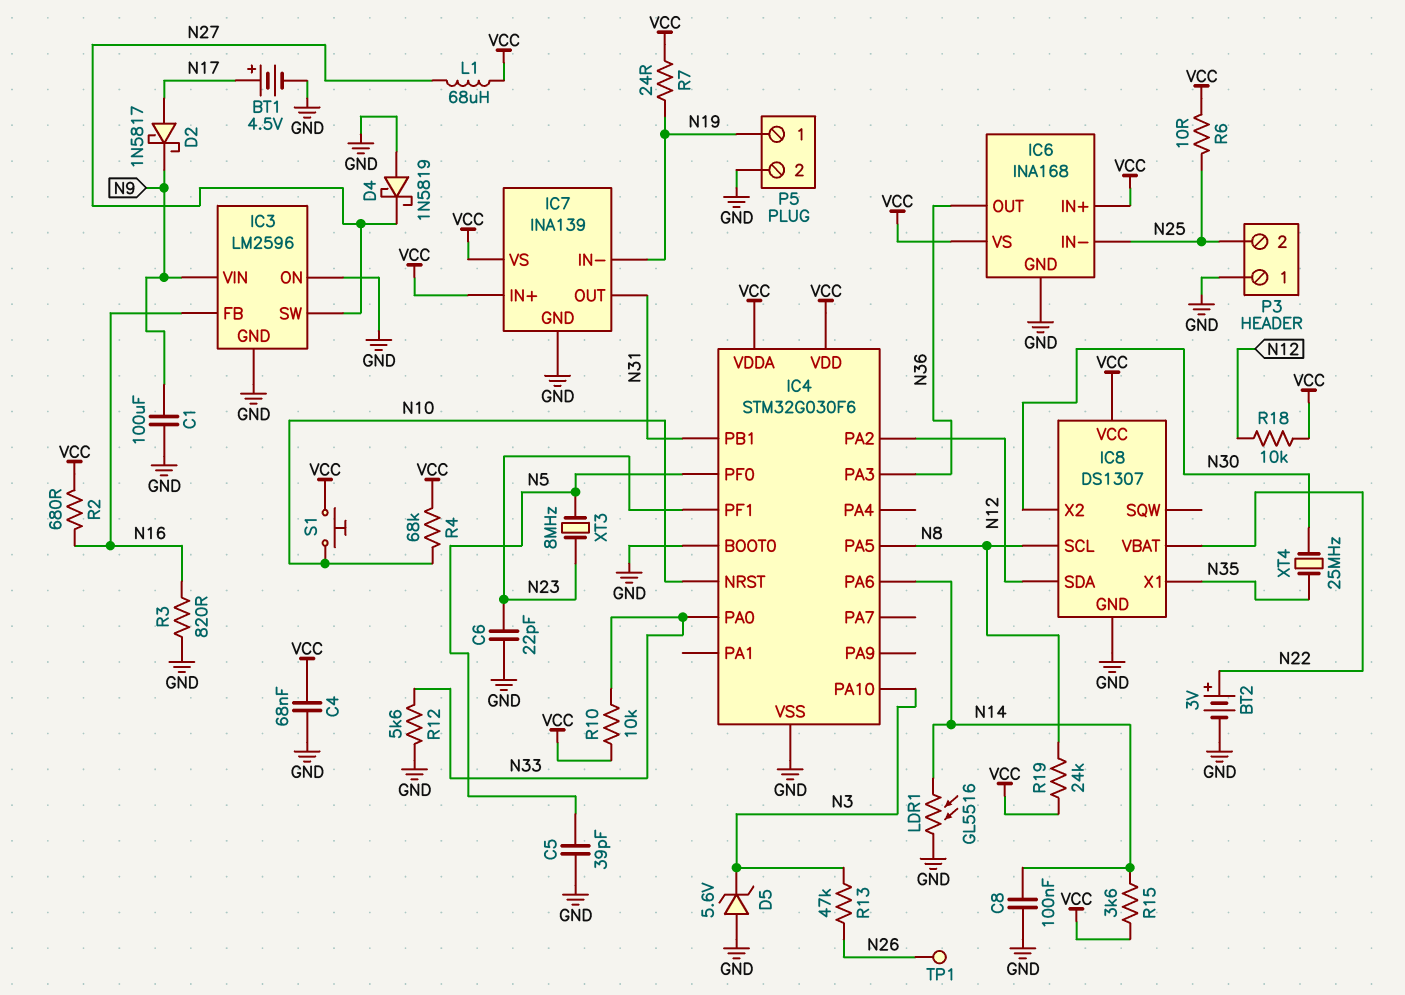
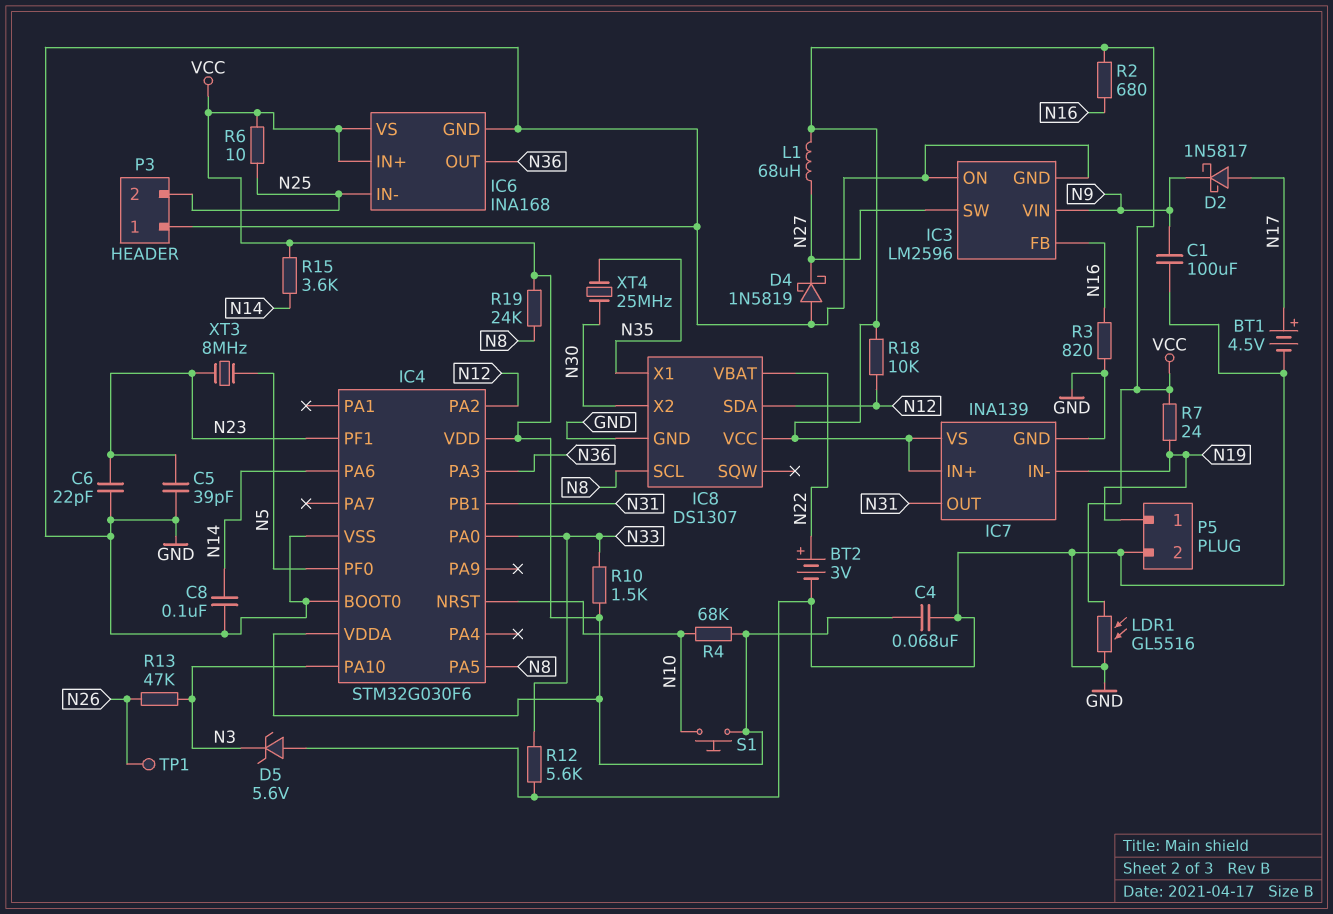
C5: 39pF (GND, N5) -> 39pF (GND, N23)
LDR1: GL5516 (GND, N14) -> GL5516 (GND, VCC)
R10: 10k (N33, VCC) -> 1.5k (N33, VCC)

